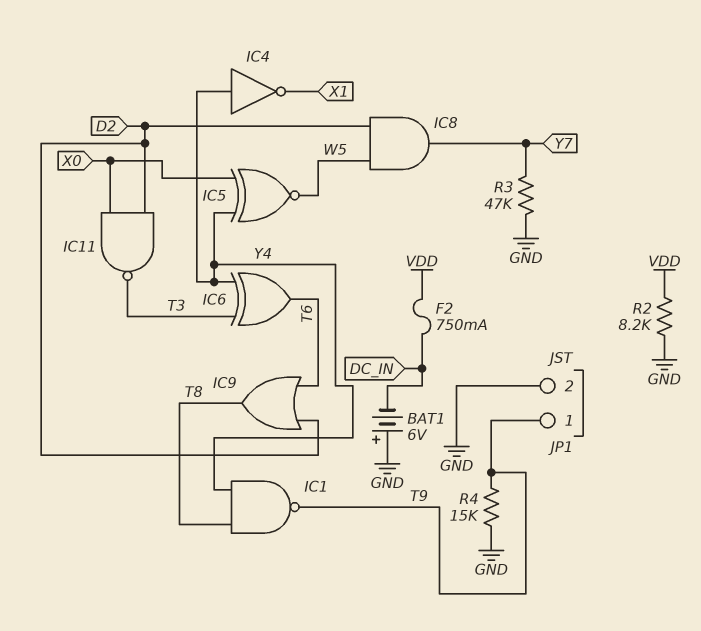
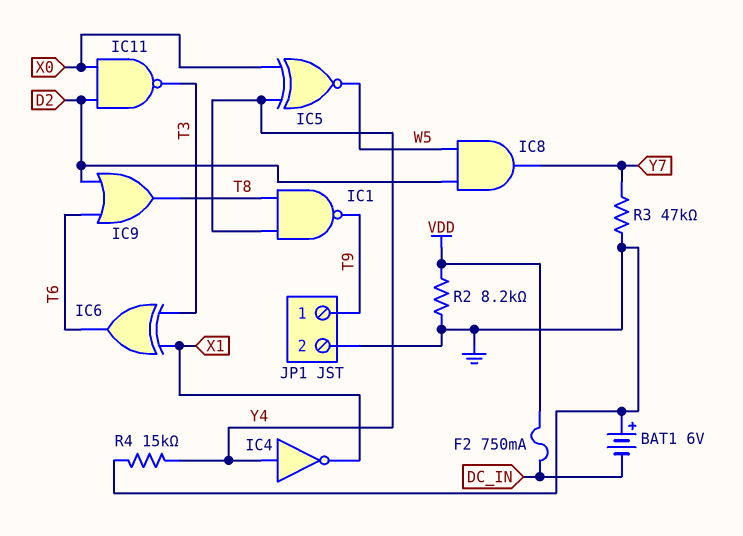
IC6: XOR (in T3, in Y4, out T6) -> XOR (in T3, in X1, out T6)
R4: 15k (GND, T9) -> 15k (GND, Y4)

